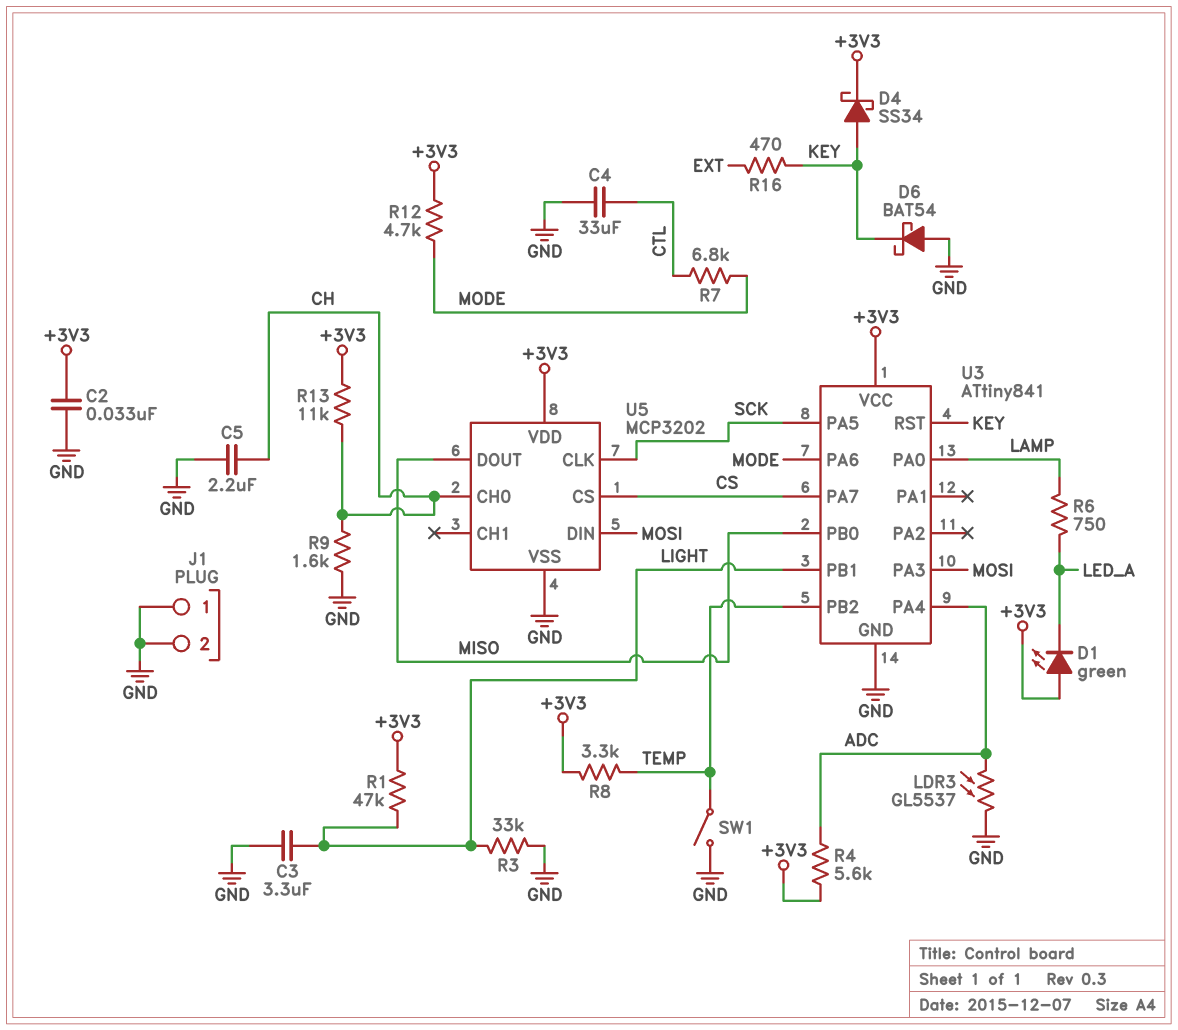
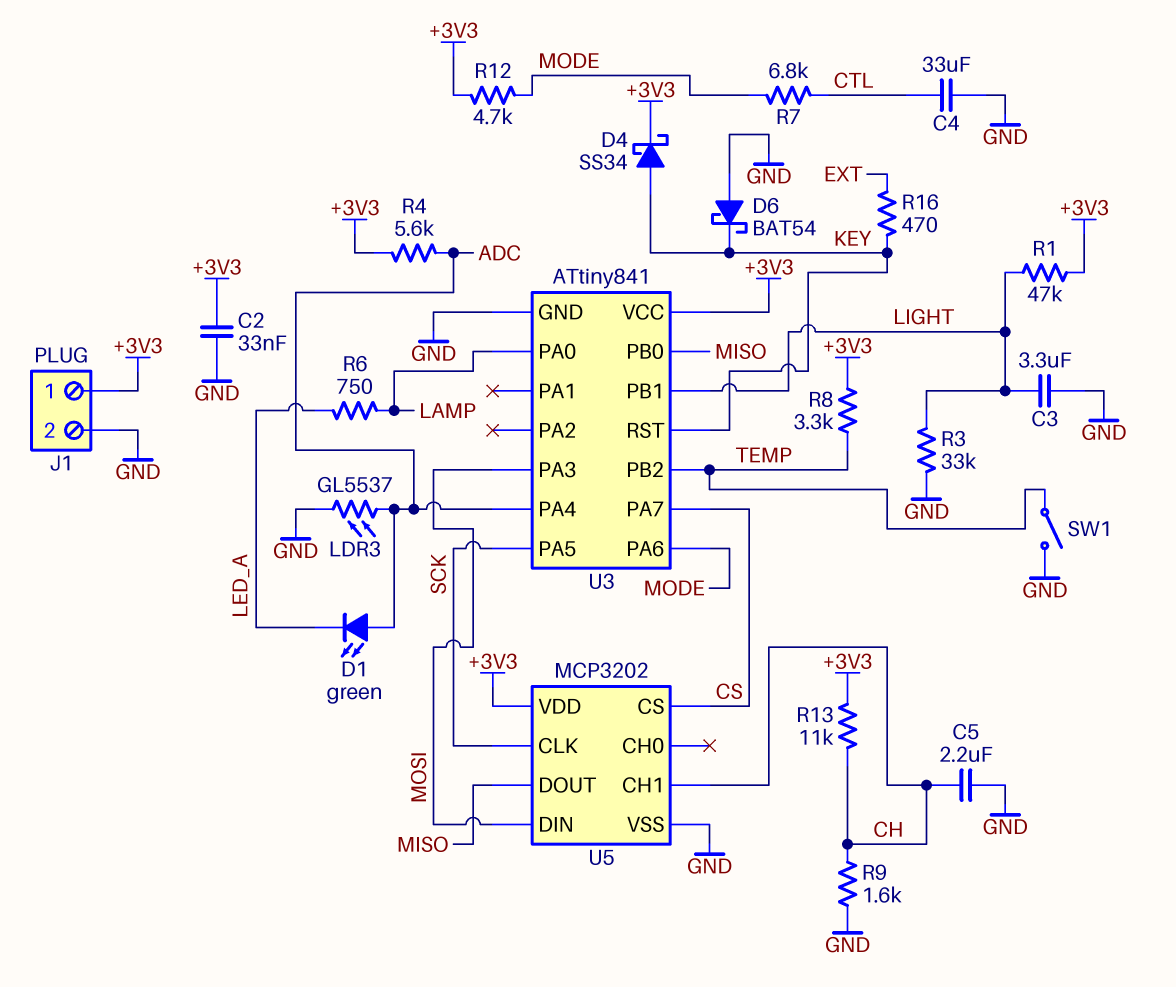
D1: LED green (A +3V3, K LED_A) -> LED green (A ADC, K LED_A)
J1 pin 1: GND -> +3V3
U5 pin CH0: CH -> none
U5 pin CH1: none -> CH

